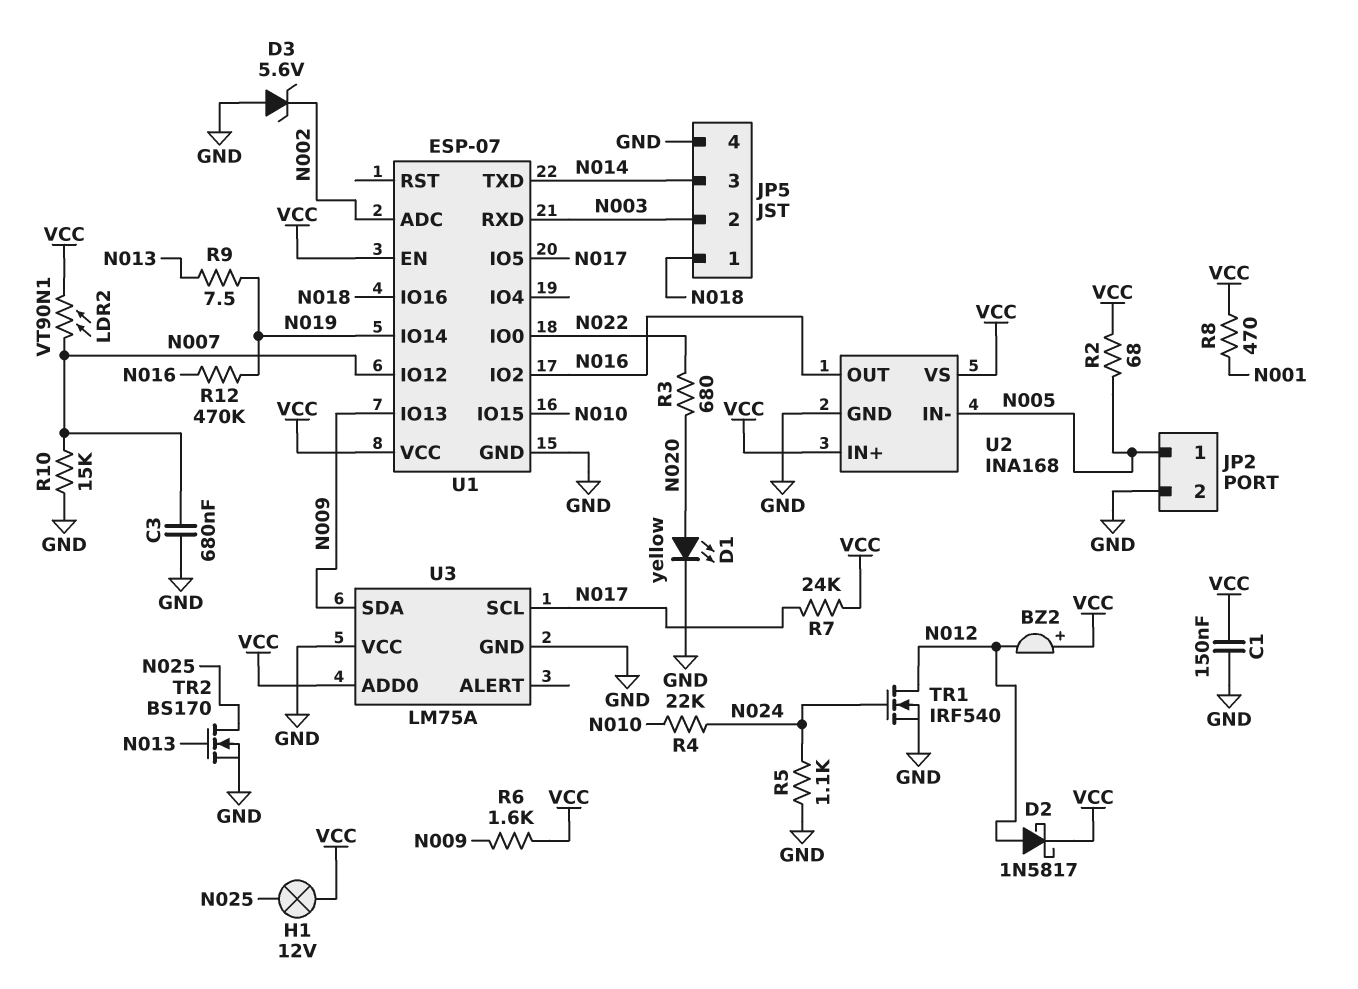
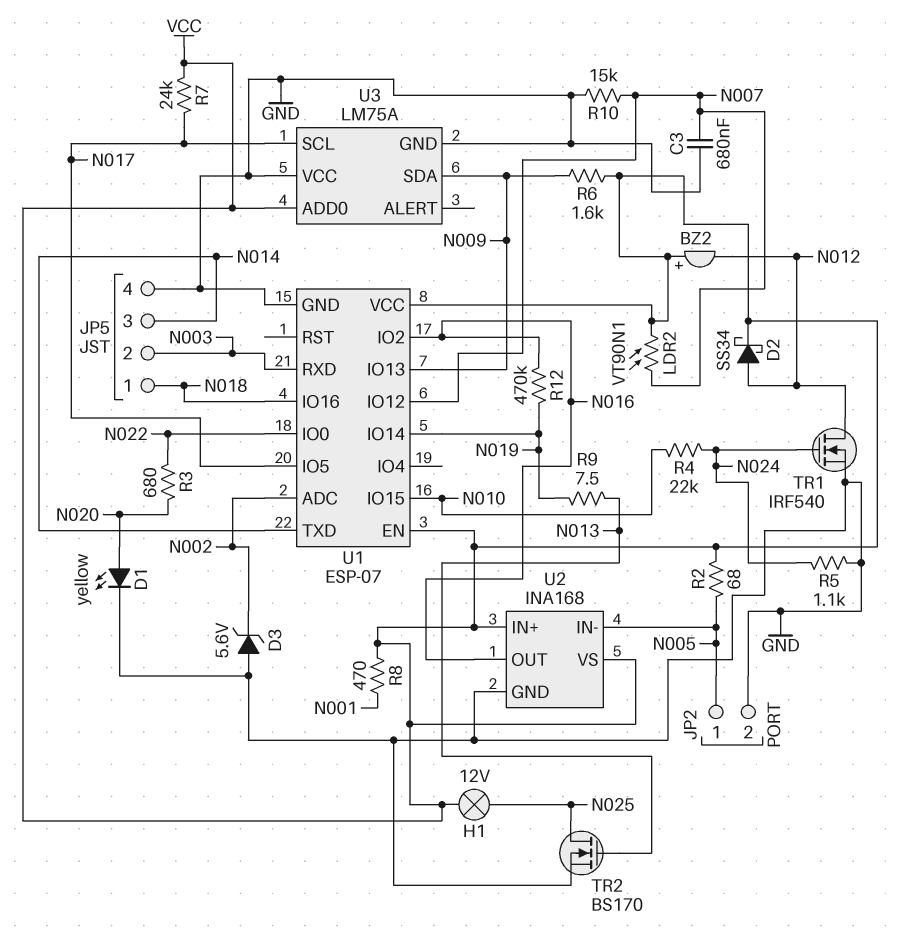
C1: 150nF (GND, VCC) -> none
D2: schottky 1N5817 (A N012, K VCC) -> schottky SS34 (A N012, K VCC)

